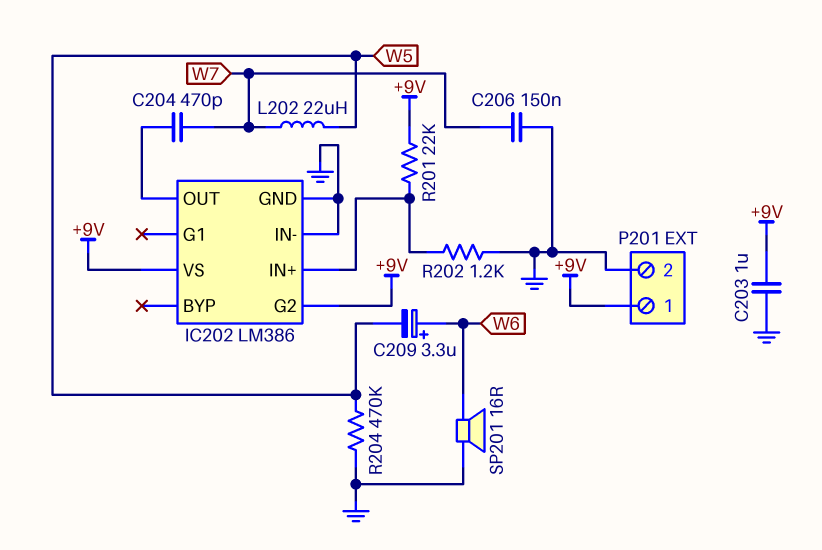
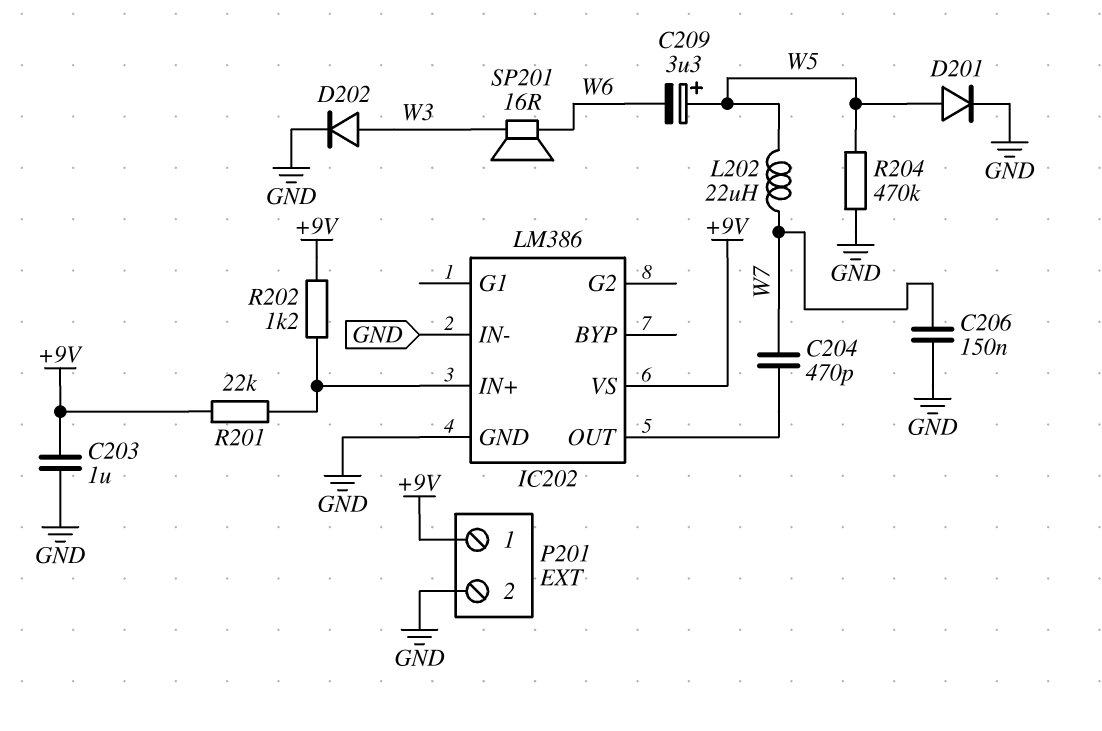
C209: 3.3uF (plus W6, minus W5) -> 3.3uF (plus W5, minus W6)
D201: none -> diode (A W5, K GND)
D202: none -> diode (A W3, K GND)
IC202 pin G2: +9V -> none
R202: 1.2k (GND, IC202/IN+) -> 1.2k (+9V, IC202/IN+)
SP201: speaker 16R (GND, W6) -> speaker 16R (W3, W6)

